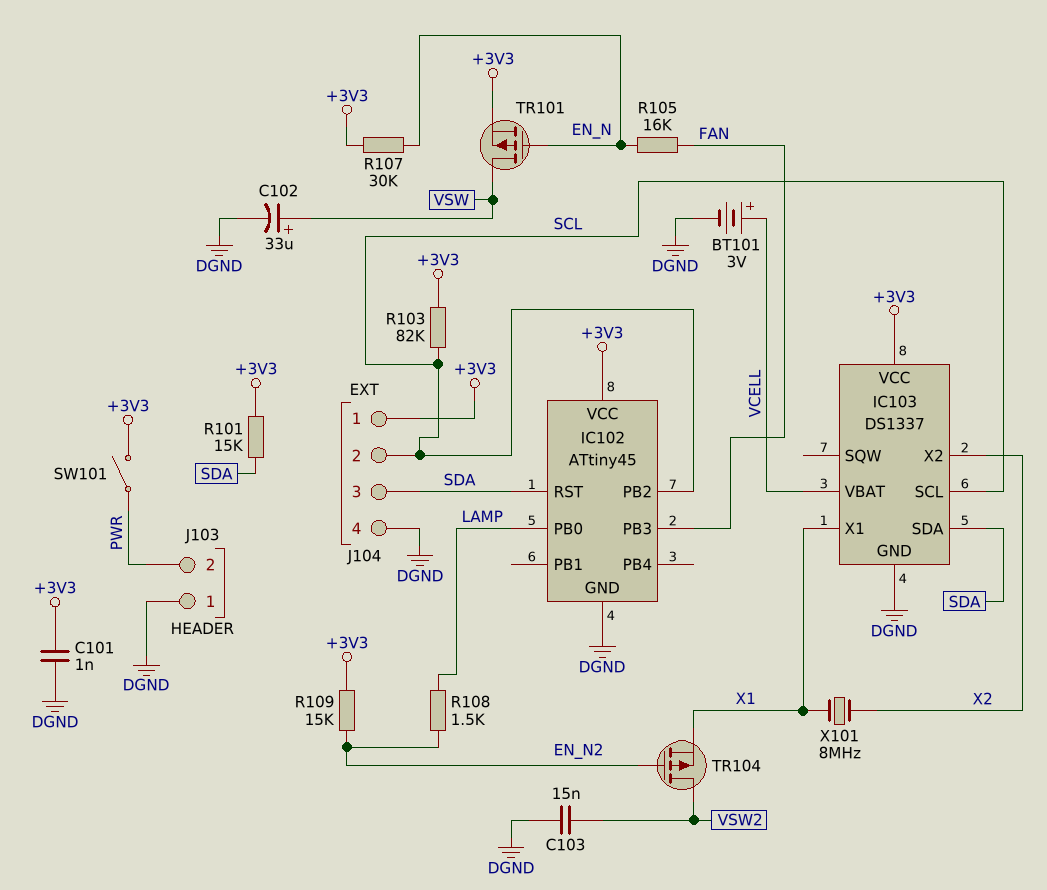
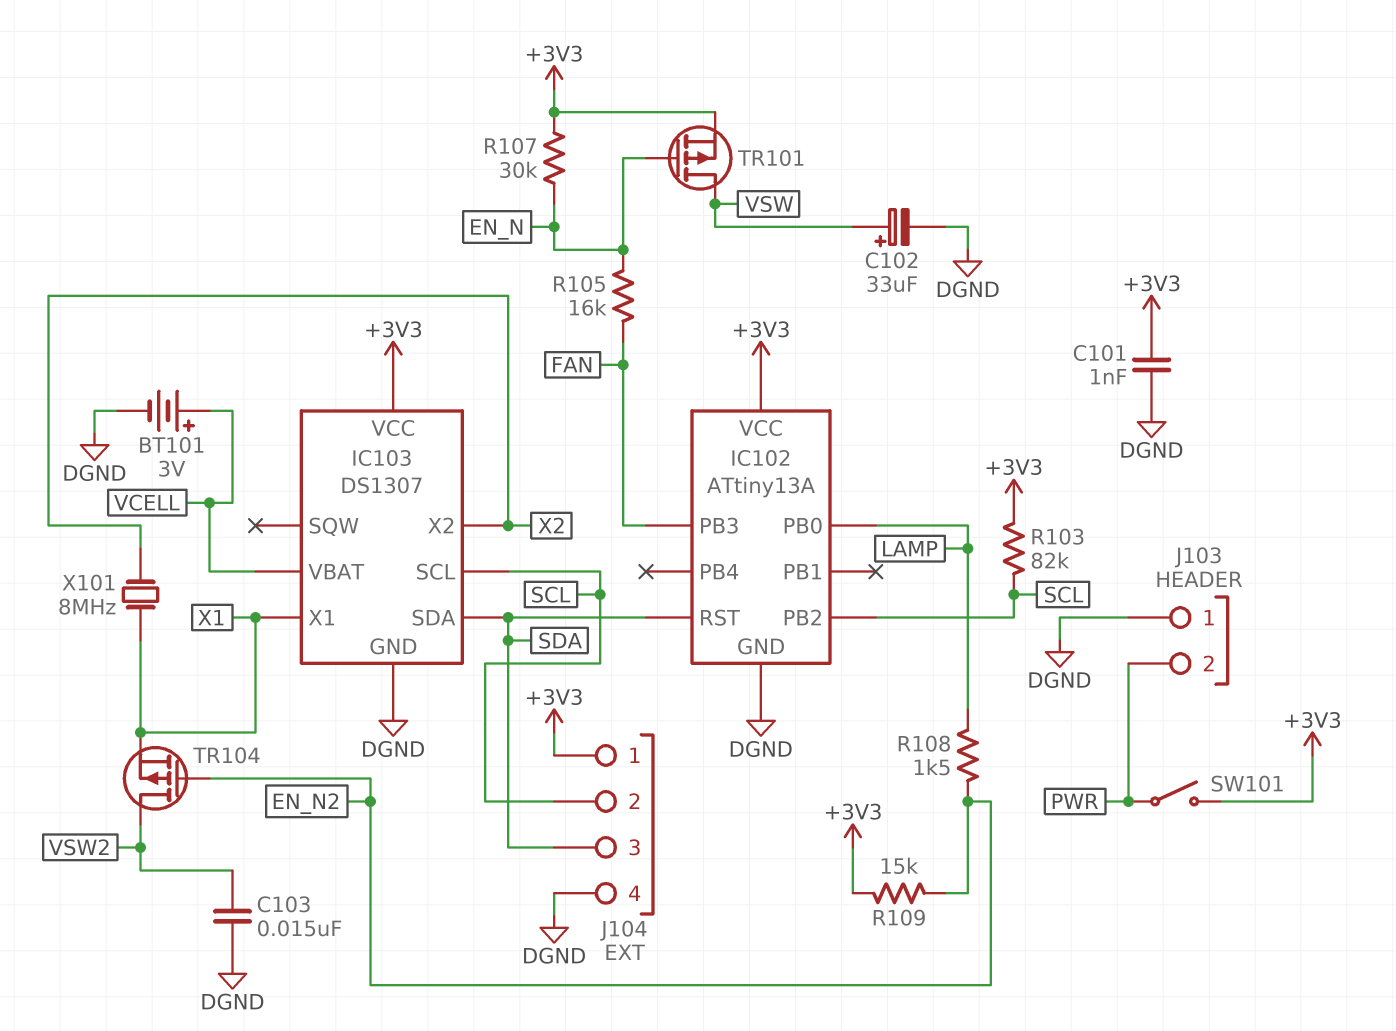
IC102: ATtiny45 -> ATtiny13A
IC103: DS1337 -> DS1307
R101: 15k (+3V3, SDA) -> none

